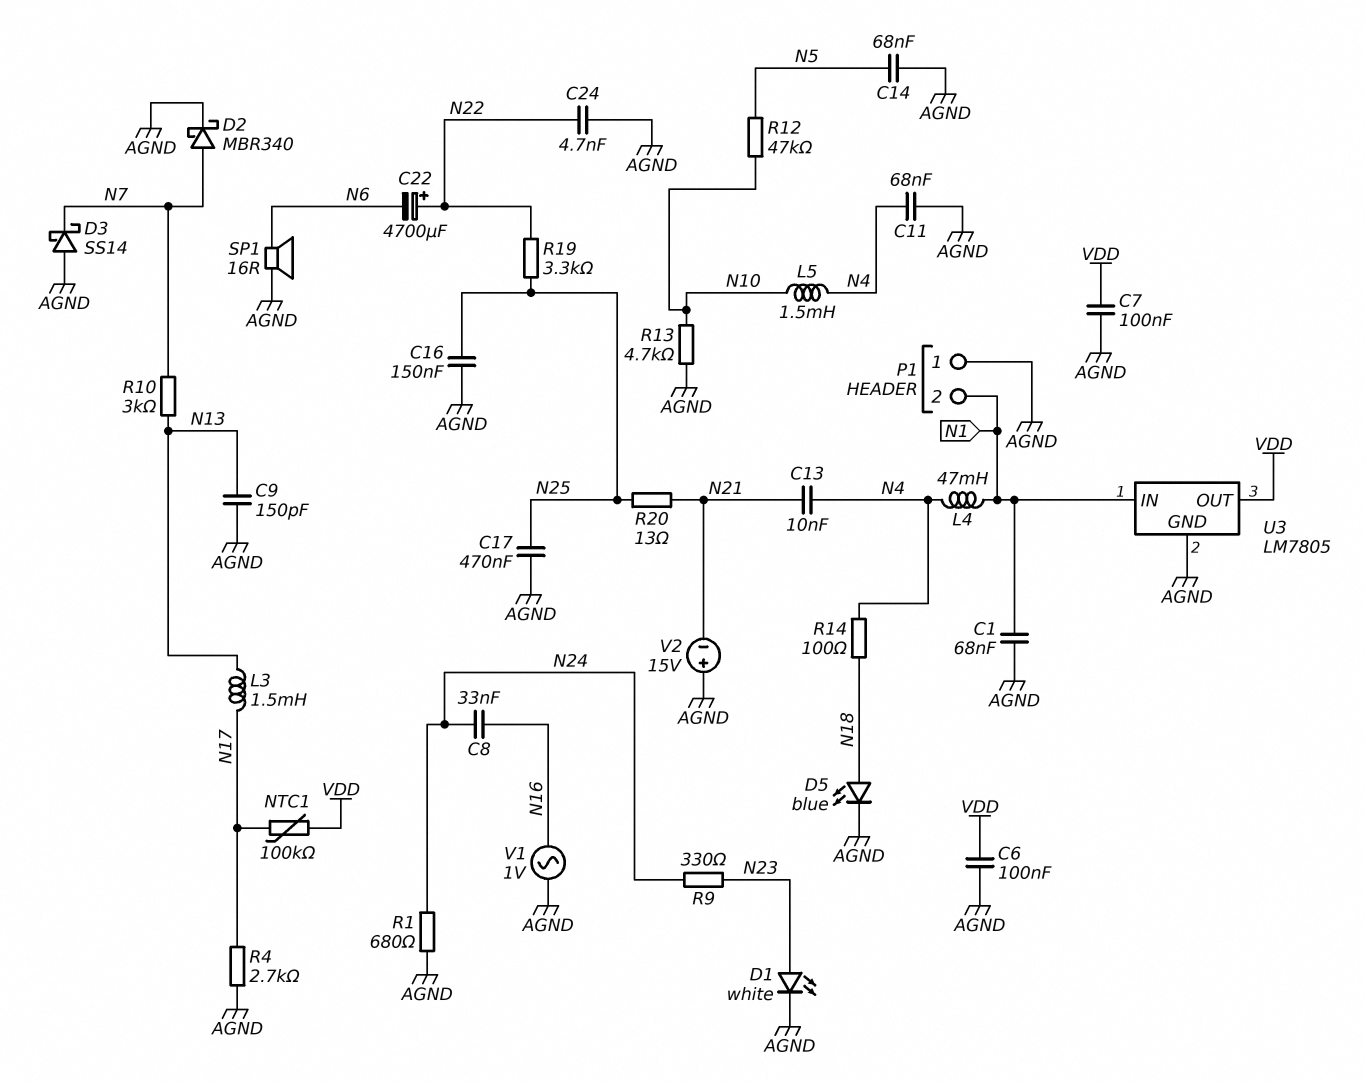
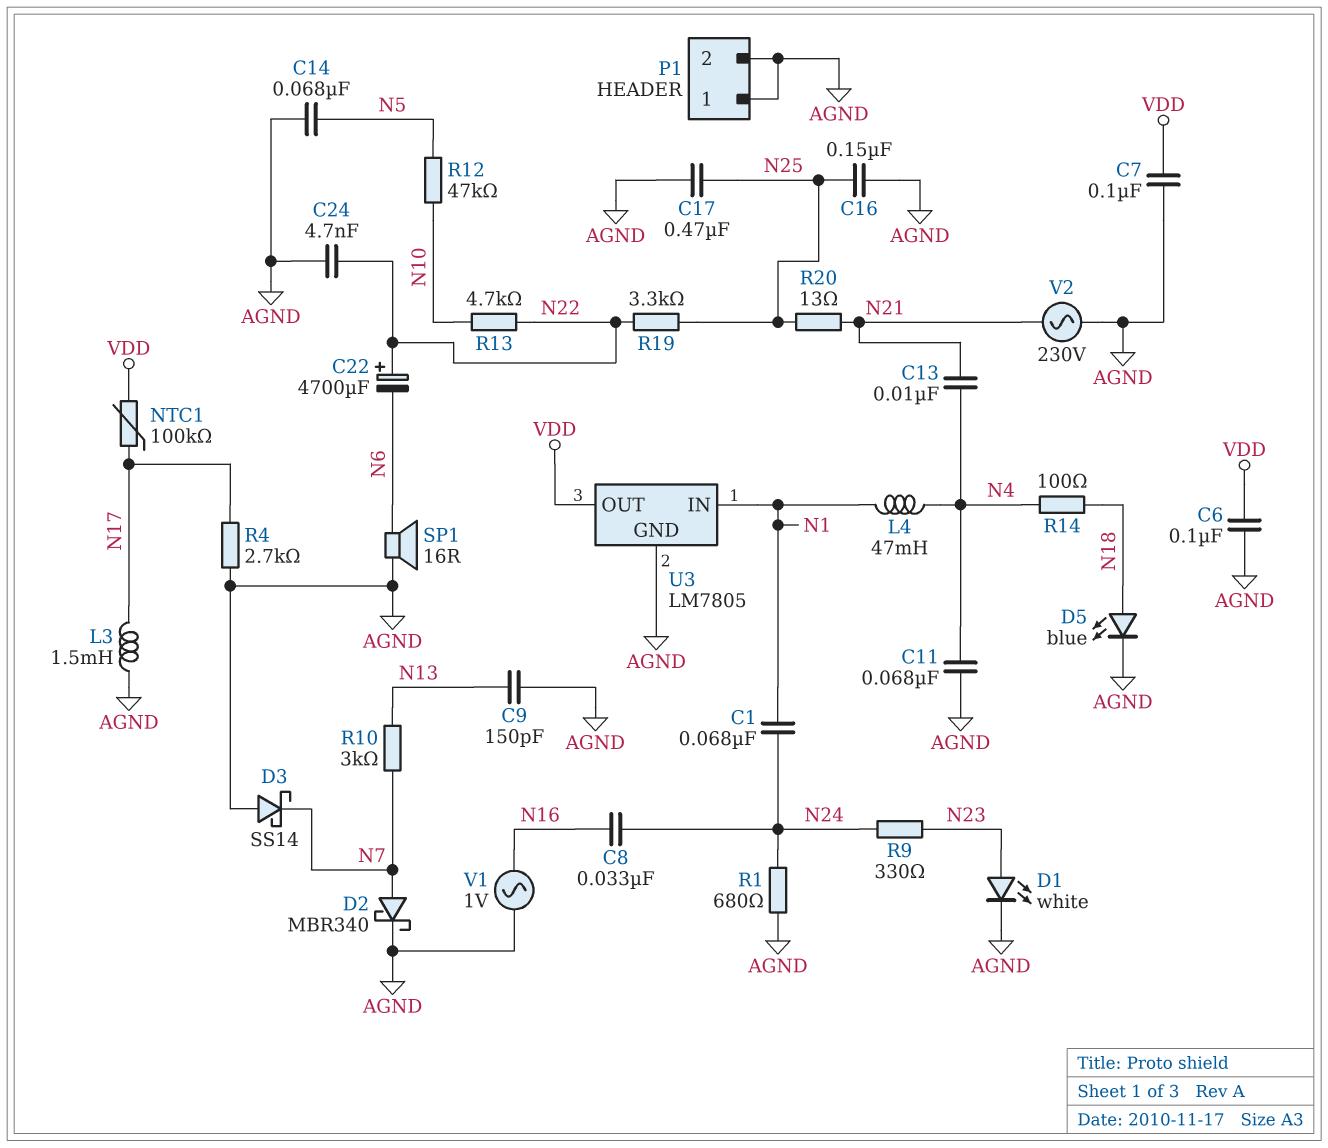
C1: 68nF (AGND, N1) -> 68nF (N1, N24)
L3: 1.5mH (N13, N17) -> 1.5mH (AGND, N17)
L5: 1.5mH (N4, N10) -> none
P1 pin 2: N1 -> AGND
R13: 4.7k (AGND, N10) -> 4.7k (N10, N22)
V2: 15V (plus AGND, minus N21) -> AC 230V (AGND, N21)

